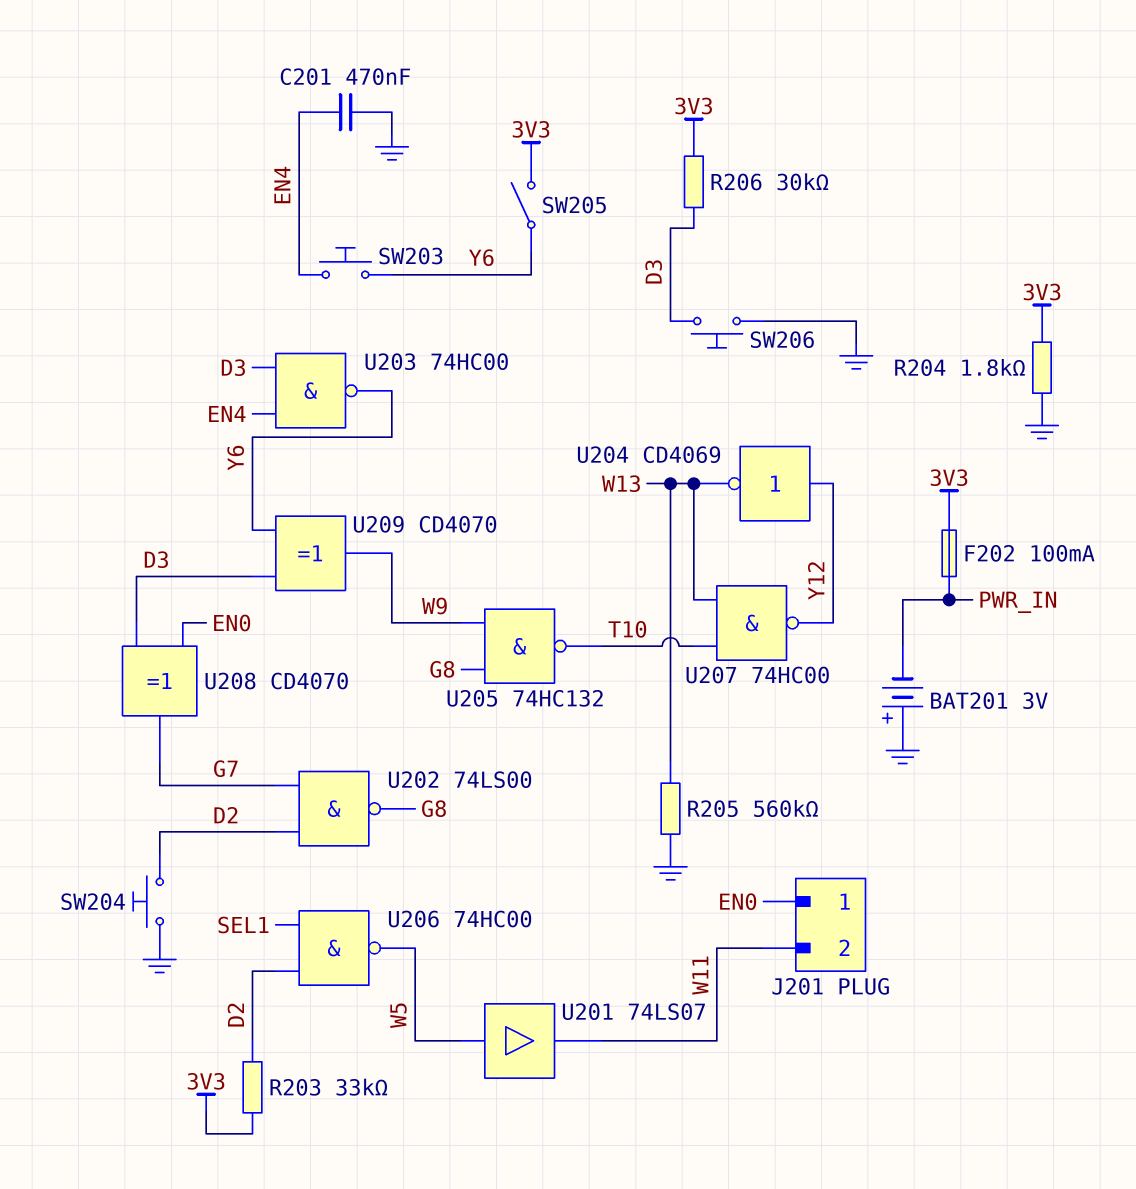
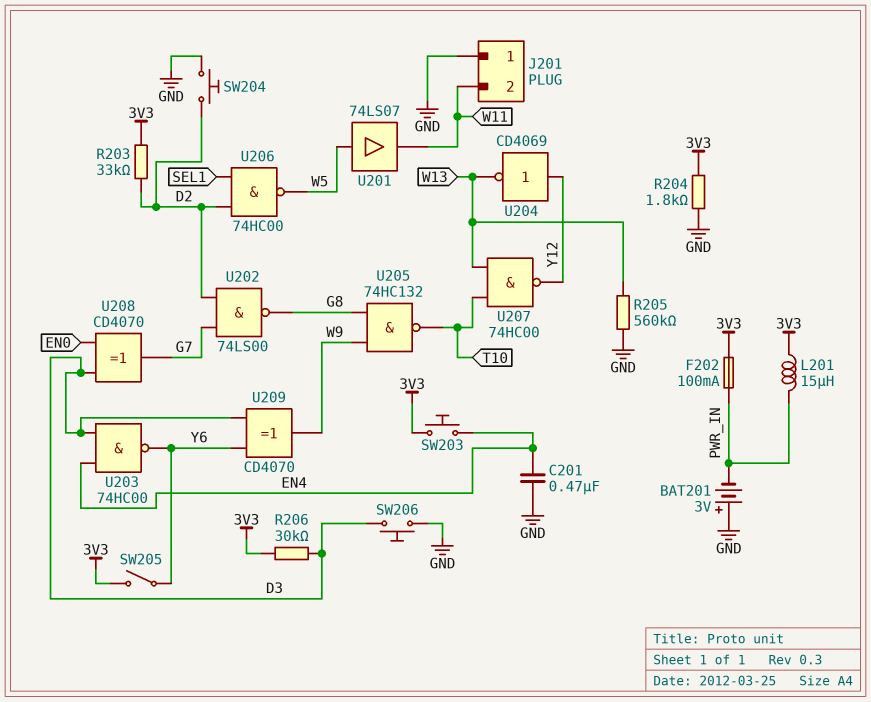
J201 pin 1: EN0 -> GND
L201: none -> 15uH (3V3, PWR_IN)
SW203: button (EN4, Y6) -> button (3V3, EN4)

